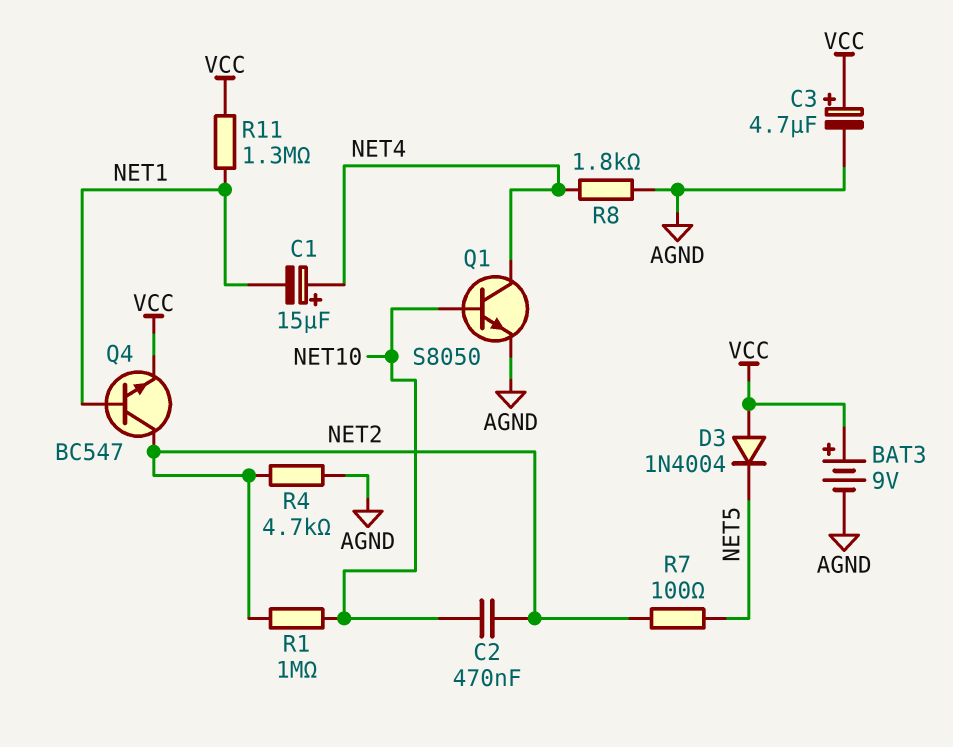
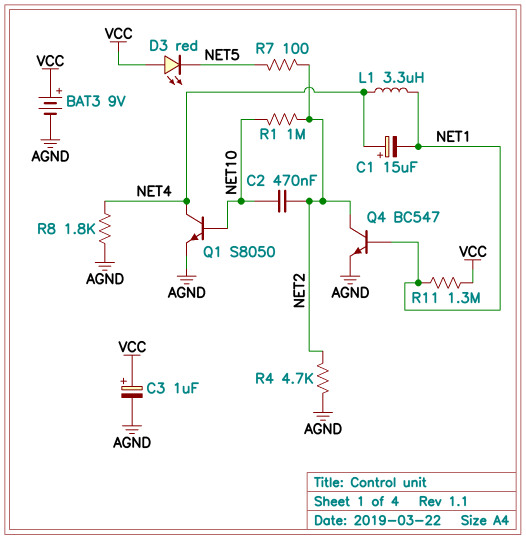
C3: 4.7uF (plus VCC, minus AGND) -> 1uF (plus VCC, minus AGND)
D3: diode 1N4004 (A VCC, K NET5) -> LED red (A VCC, K NET5)
L1: none -> 3.3uH (NET1, NET4)
Q4: NPN BC547 (B NET1, C NET2, E VCC) -> NPN BC547 (B NET1, C NET2, E AGND)

